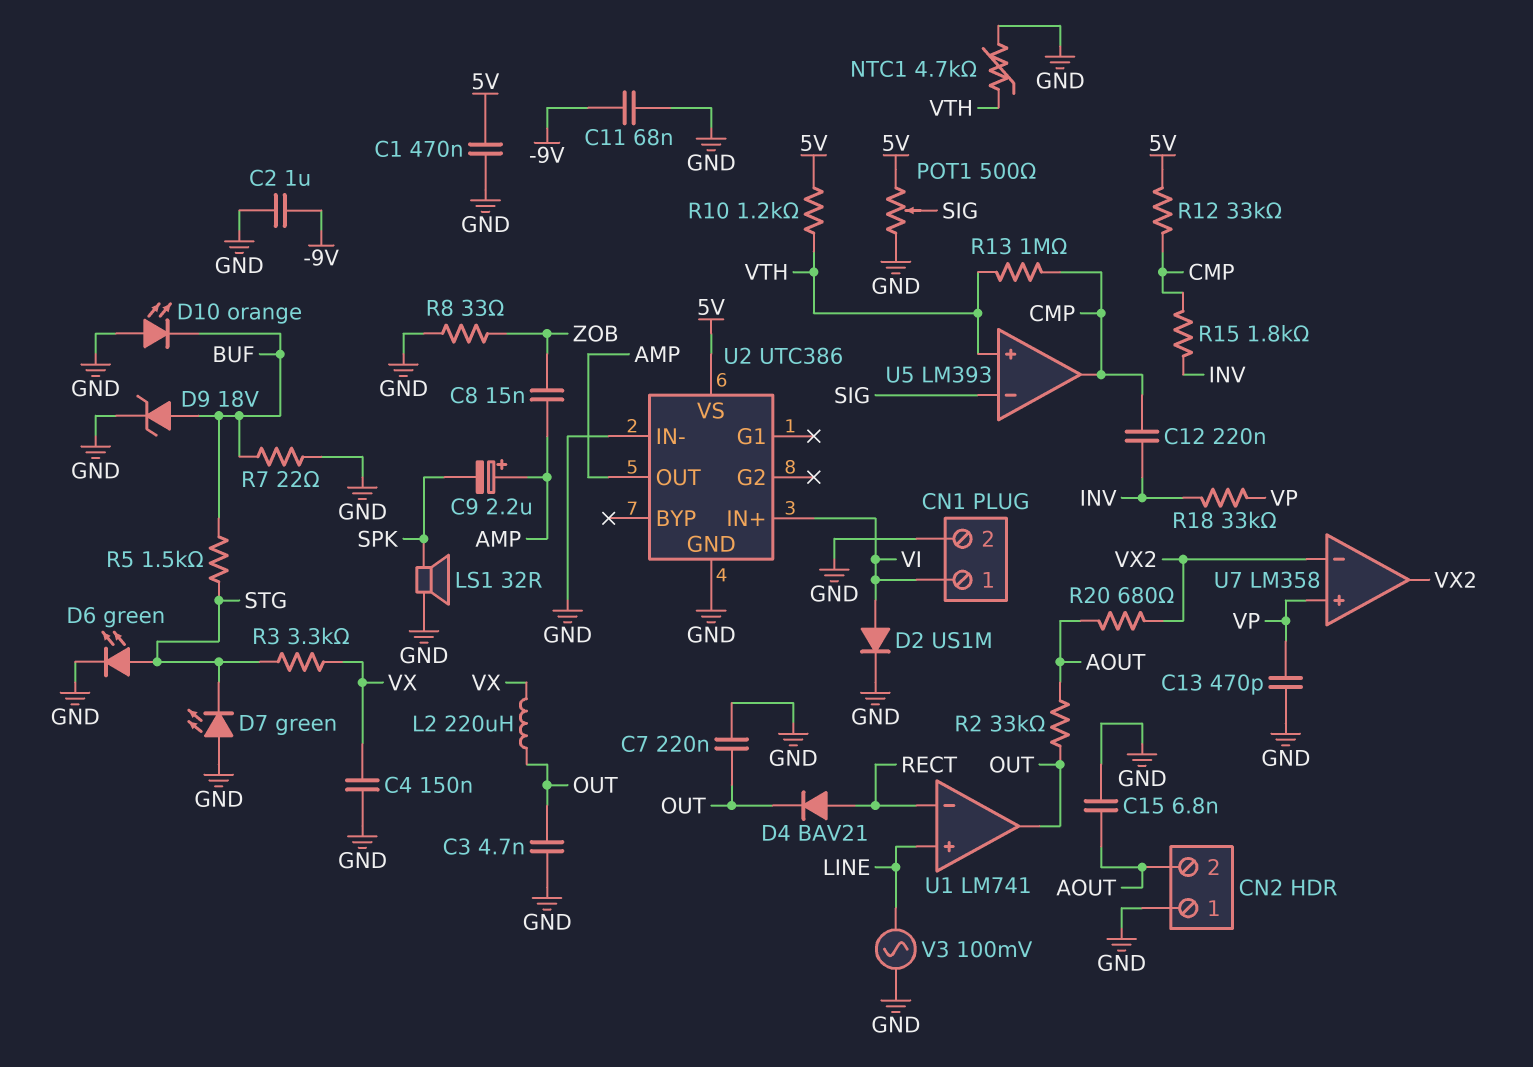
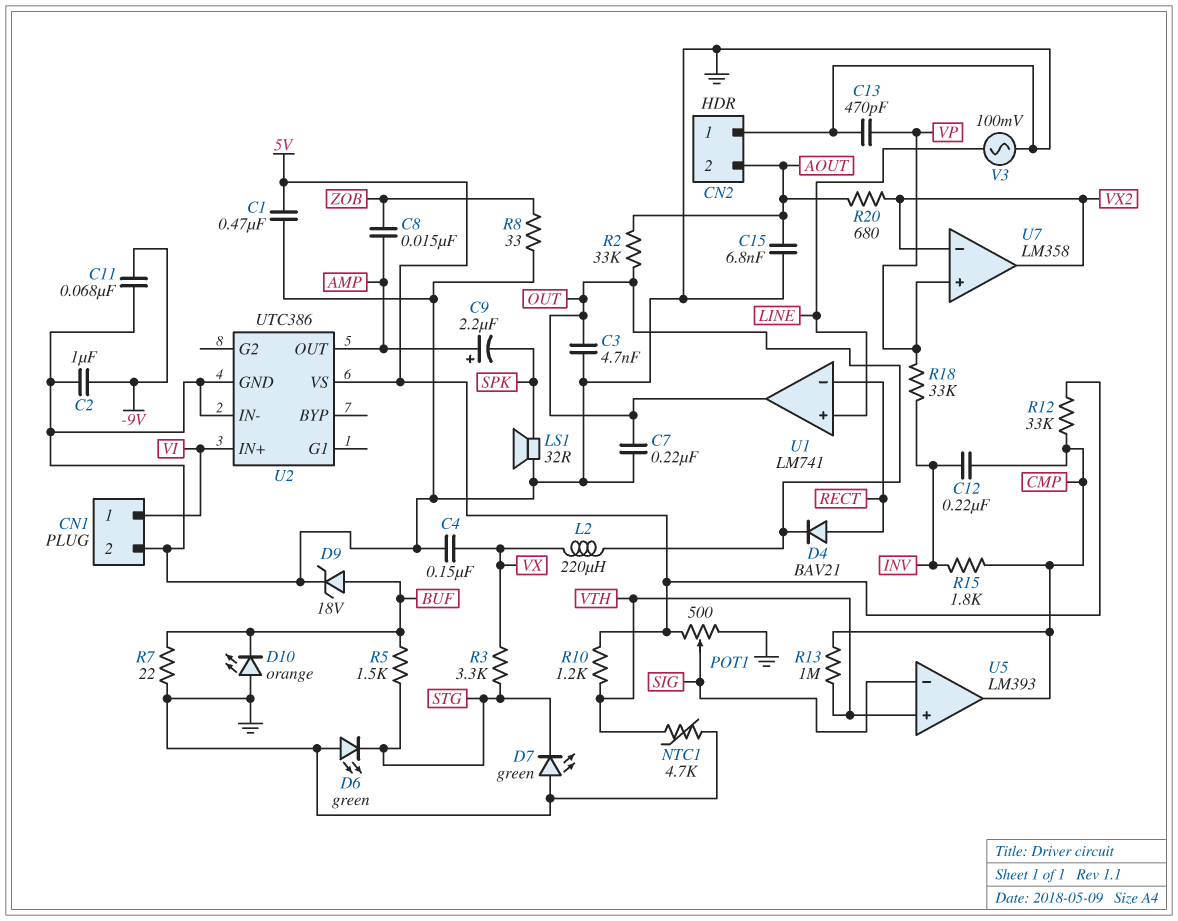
D2: diode US1M (A VI, K GND) -> none
D6: LED green (A STG, K GND) -> LED green (A GND, K STG)

